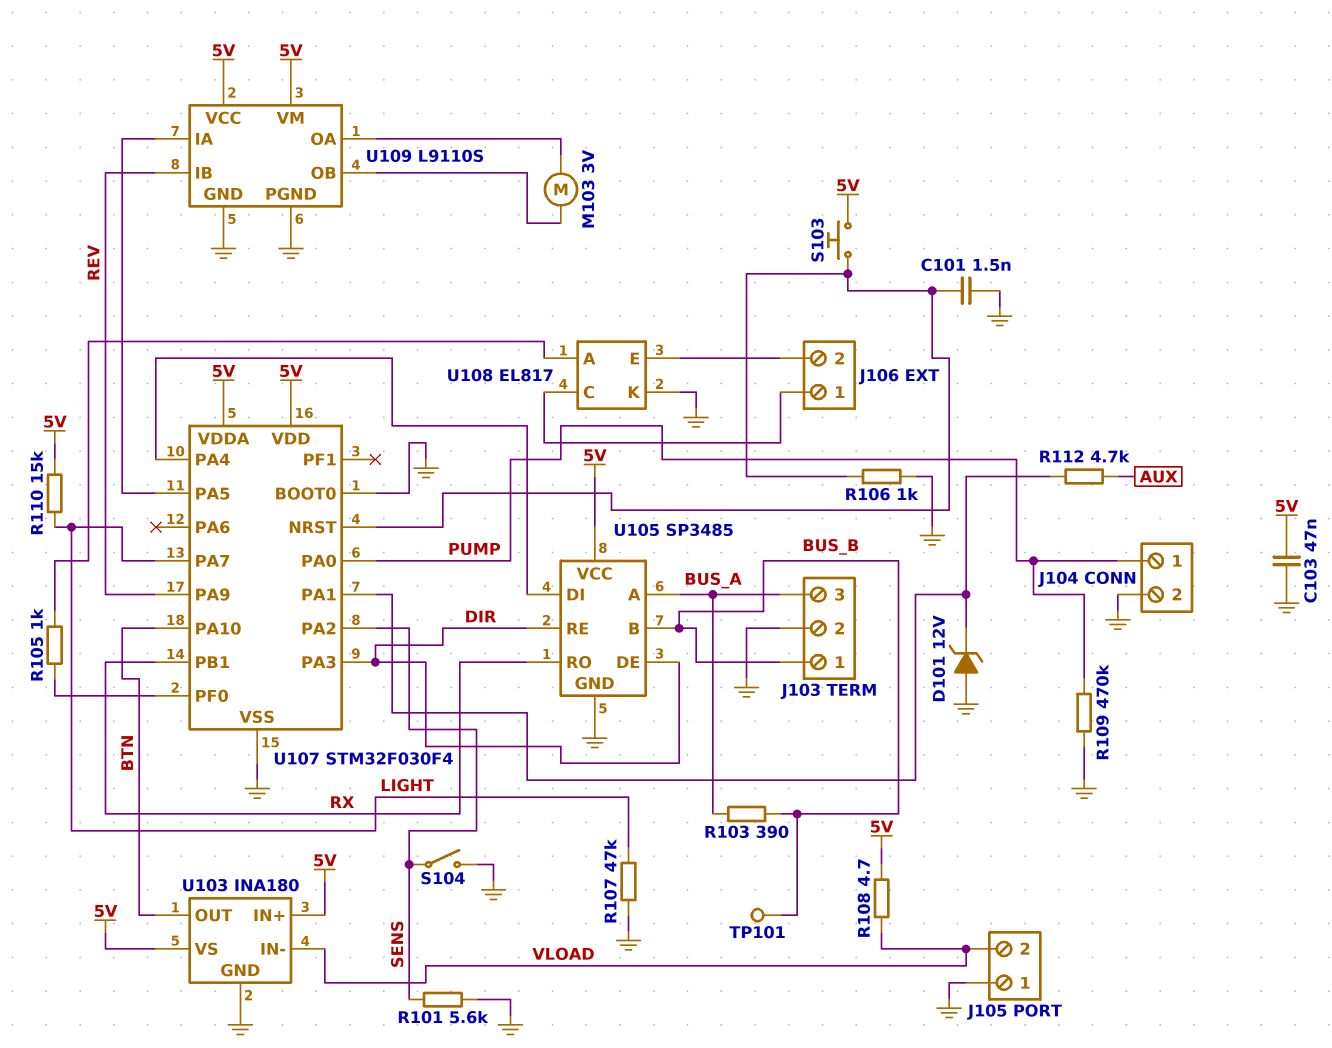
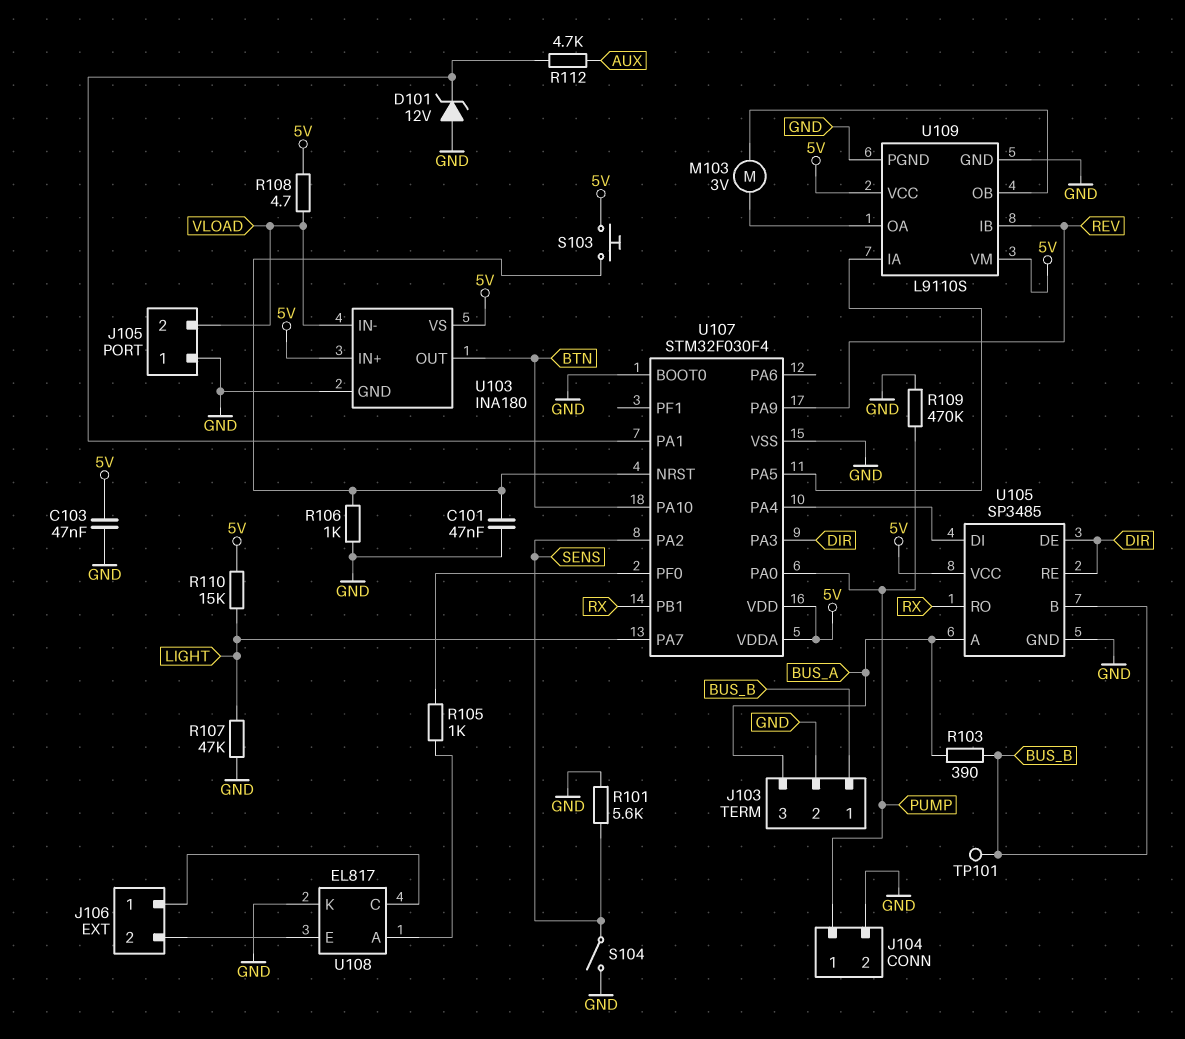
C101: 1.5nF (GND, U107/NRST) -> 47nF (GND, U107/NRST)

